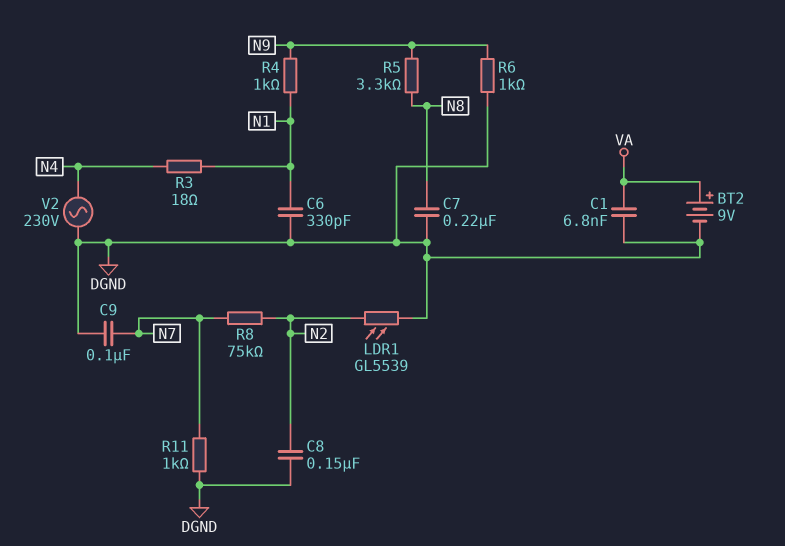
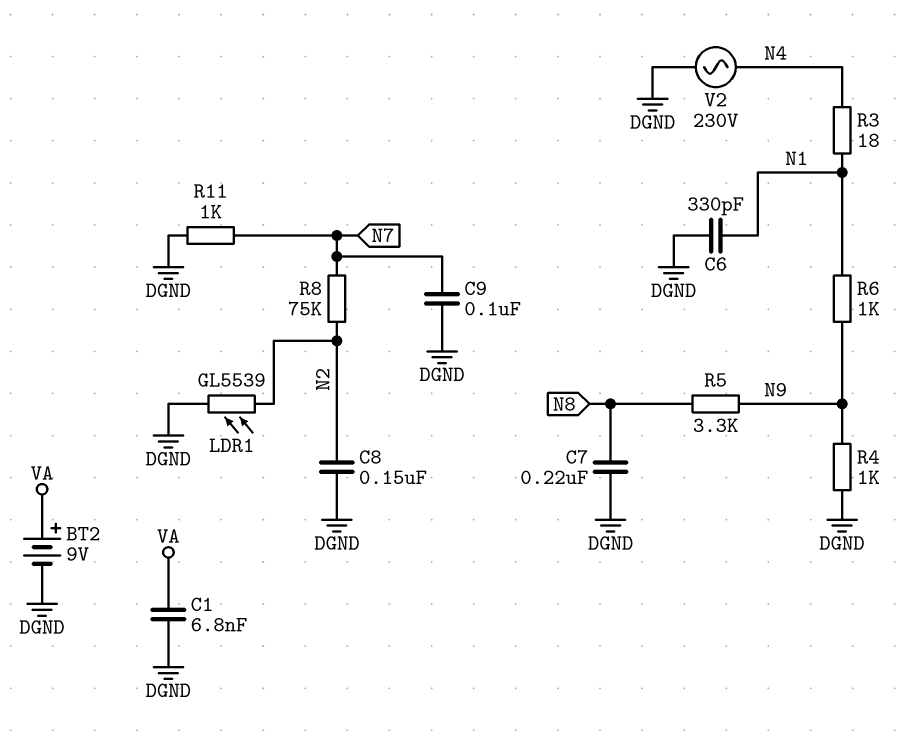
R4: 1k (N1, N9) -> 1k (DGND, N9)
R6: 1k (DGND, N9) -> 1k (N1, N9)

